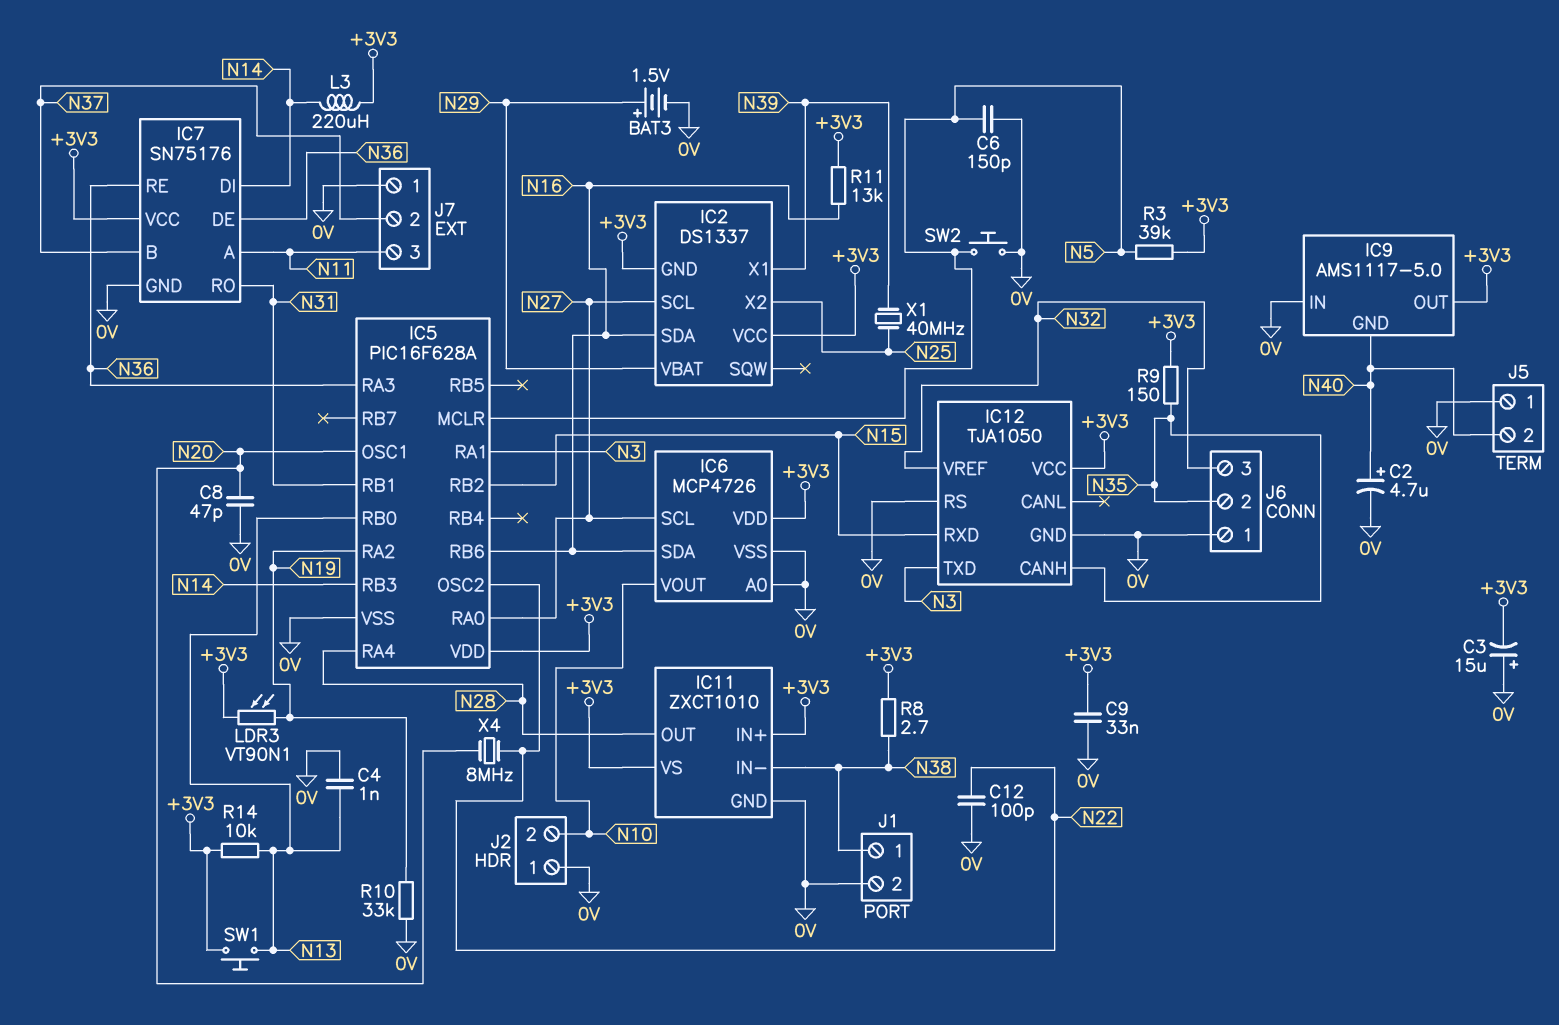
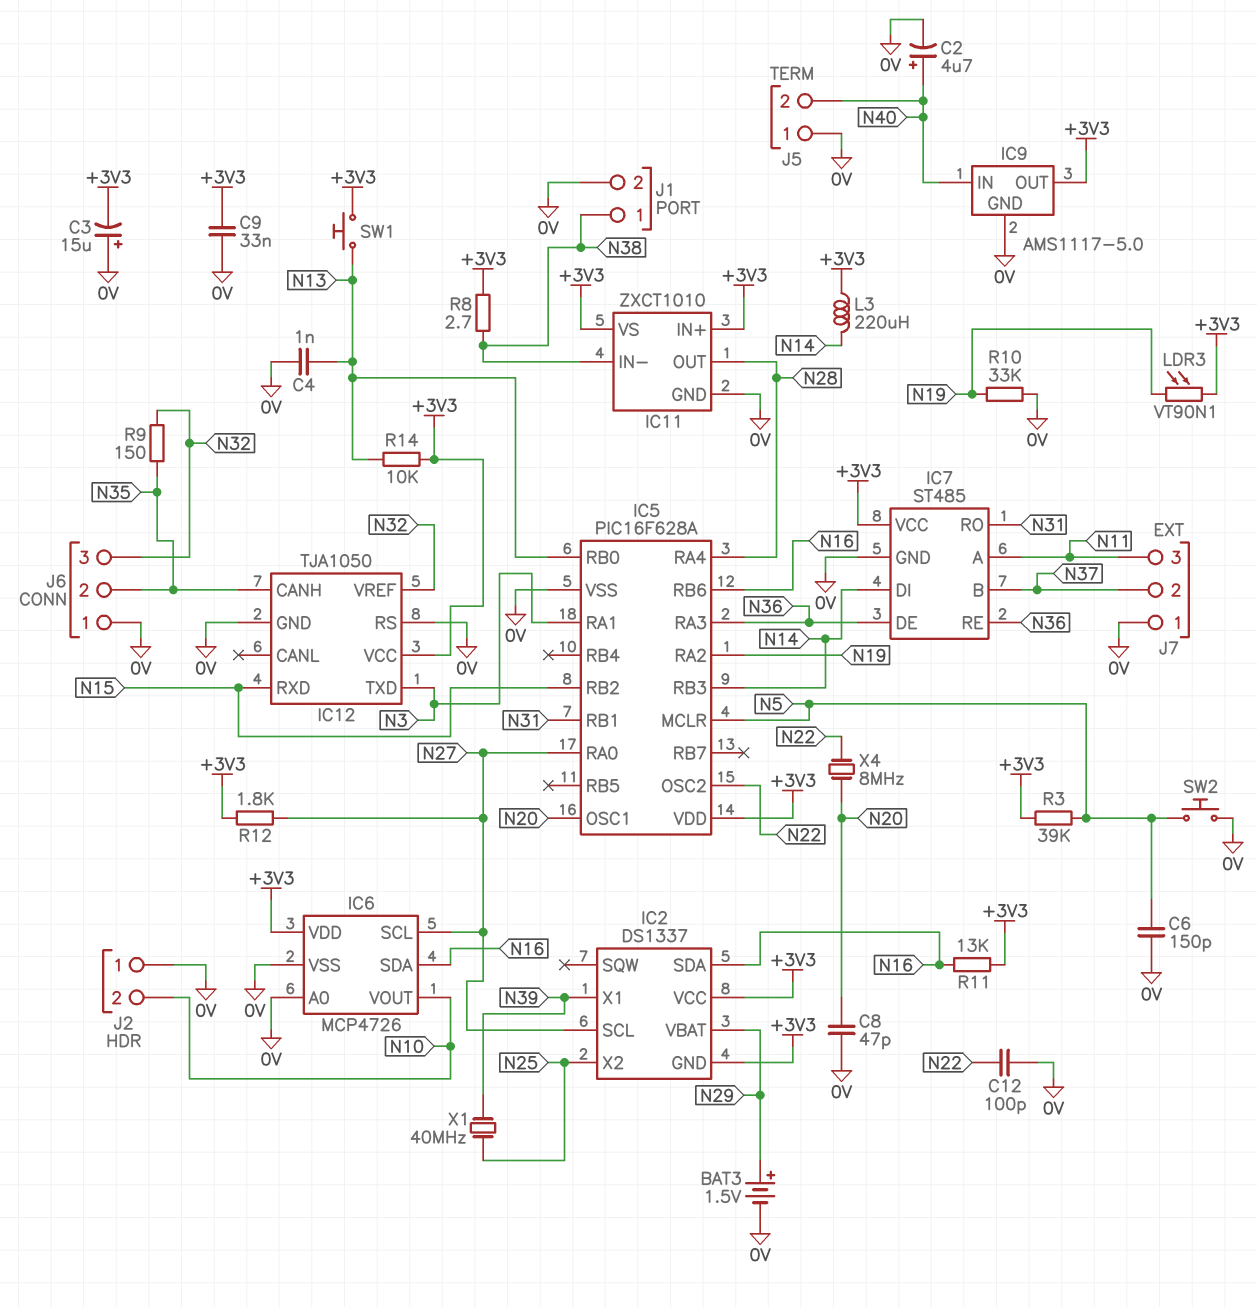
IC7: SN75176 -> ST485
IC9 pin GND: N40 -> 0V
IC9 pin IN: 0V -> N40
R9: 150 (+3V3, N35) -> 150 (N32, N35)
R12: none -> 1.8k (+3V3, N27)

